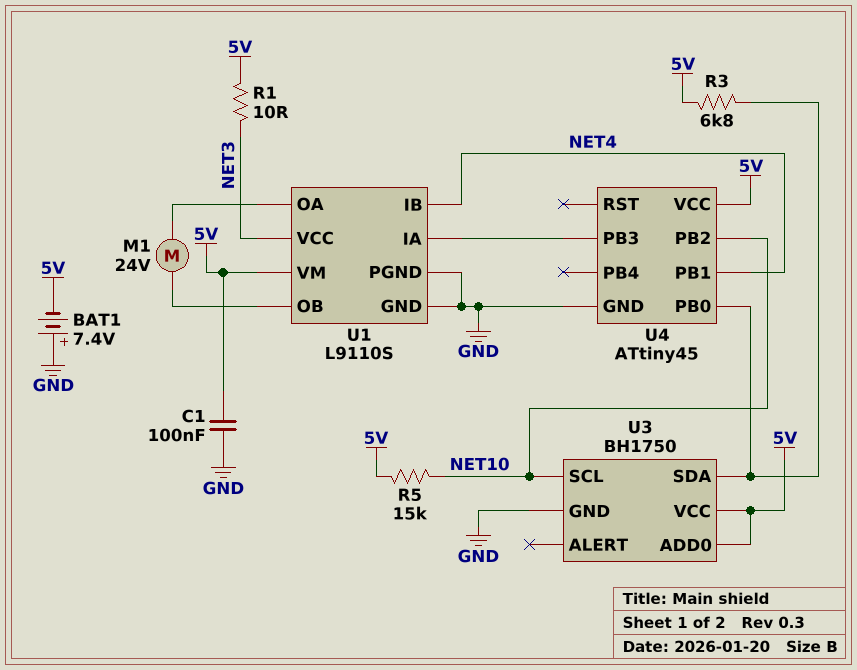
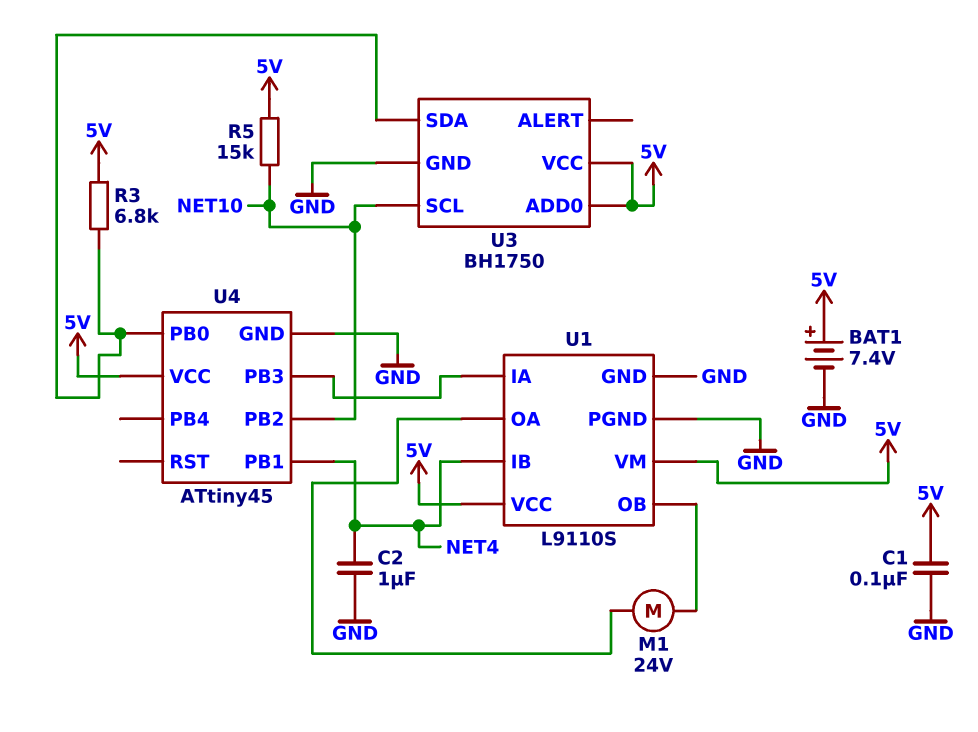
BAT1: 7.4V (plus GND, minus 5V) -> 7.4V (plus 5V, minus GND)
C2: none -> 1uF (GND, NET4)
R1: 10 (5V, NET3) -> none
U1 pin VCC: NET3 -> 5V

